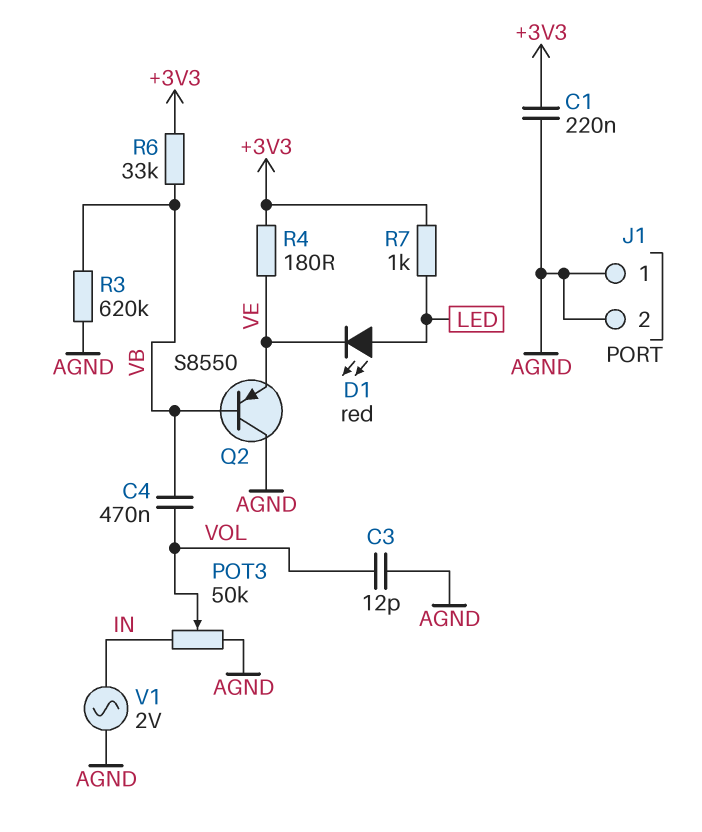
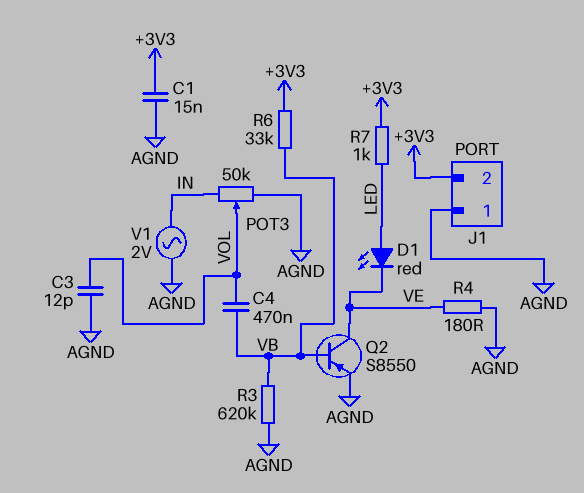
C1: 220nF (+3V3, AGND) -> 15nF (+3V3, AGND)
J1 pin 2: AGND -> +3V3
Q2: PNP S8550 (B VB, C AGND, E VE) -> PNP S8550 (B VB, C VE, E AGND)
R4: 180 (+3V3, VE) -> 180 (AGND, VE)

